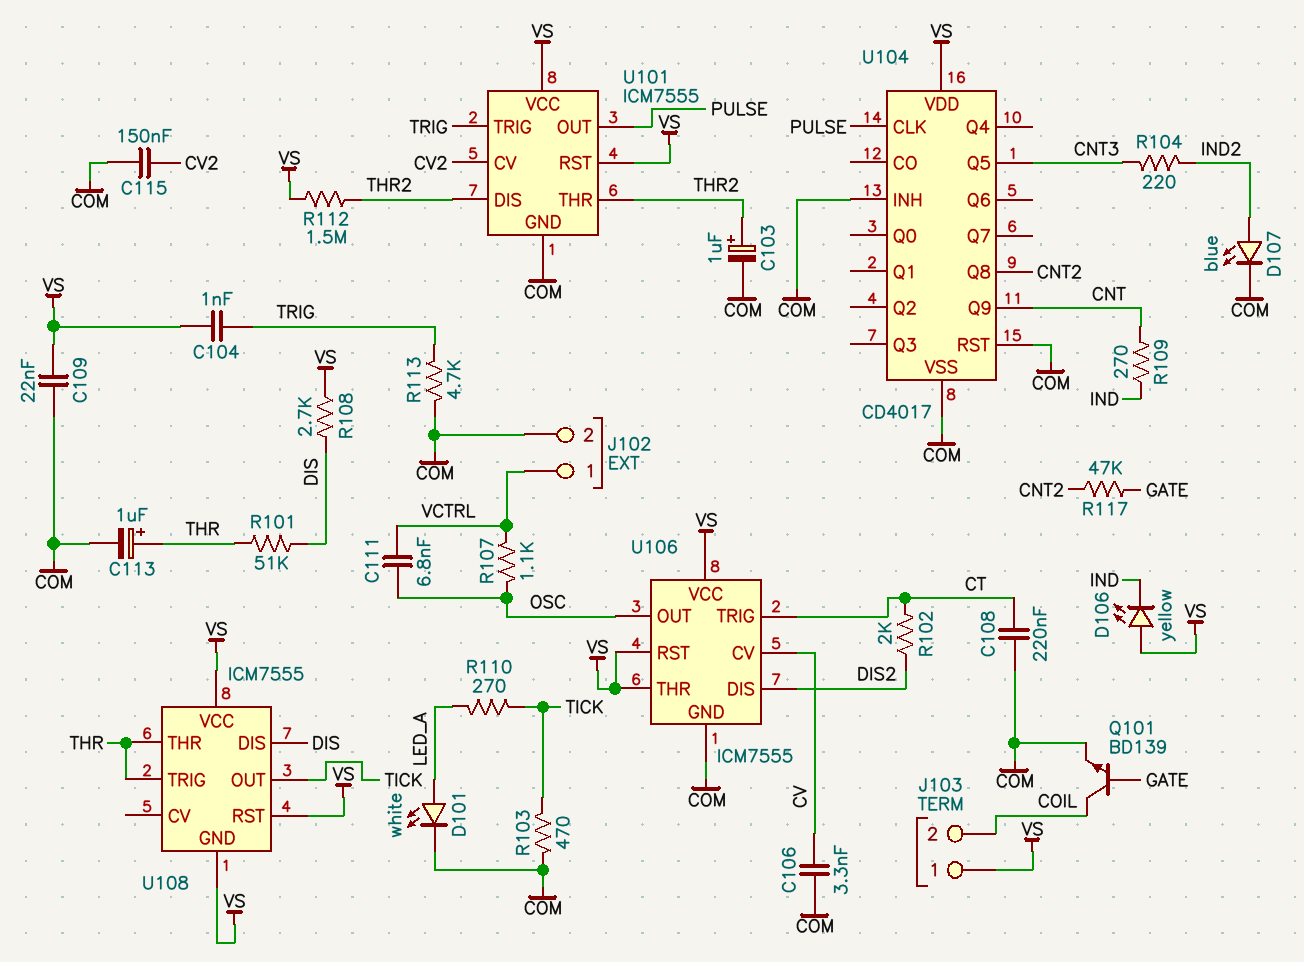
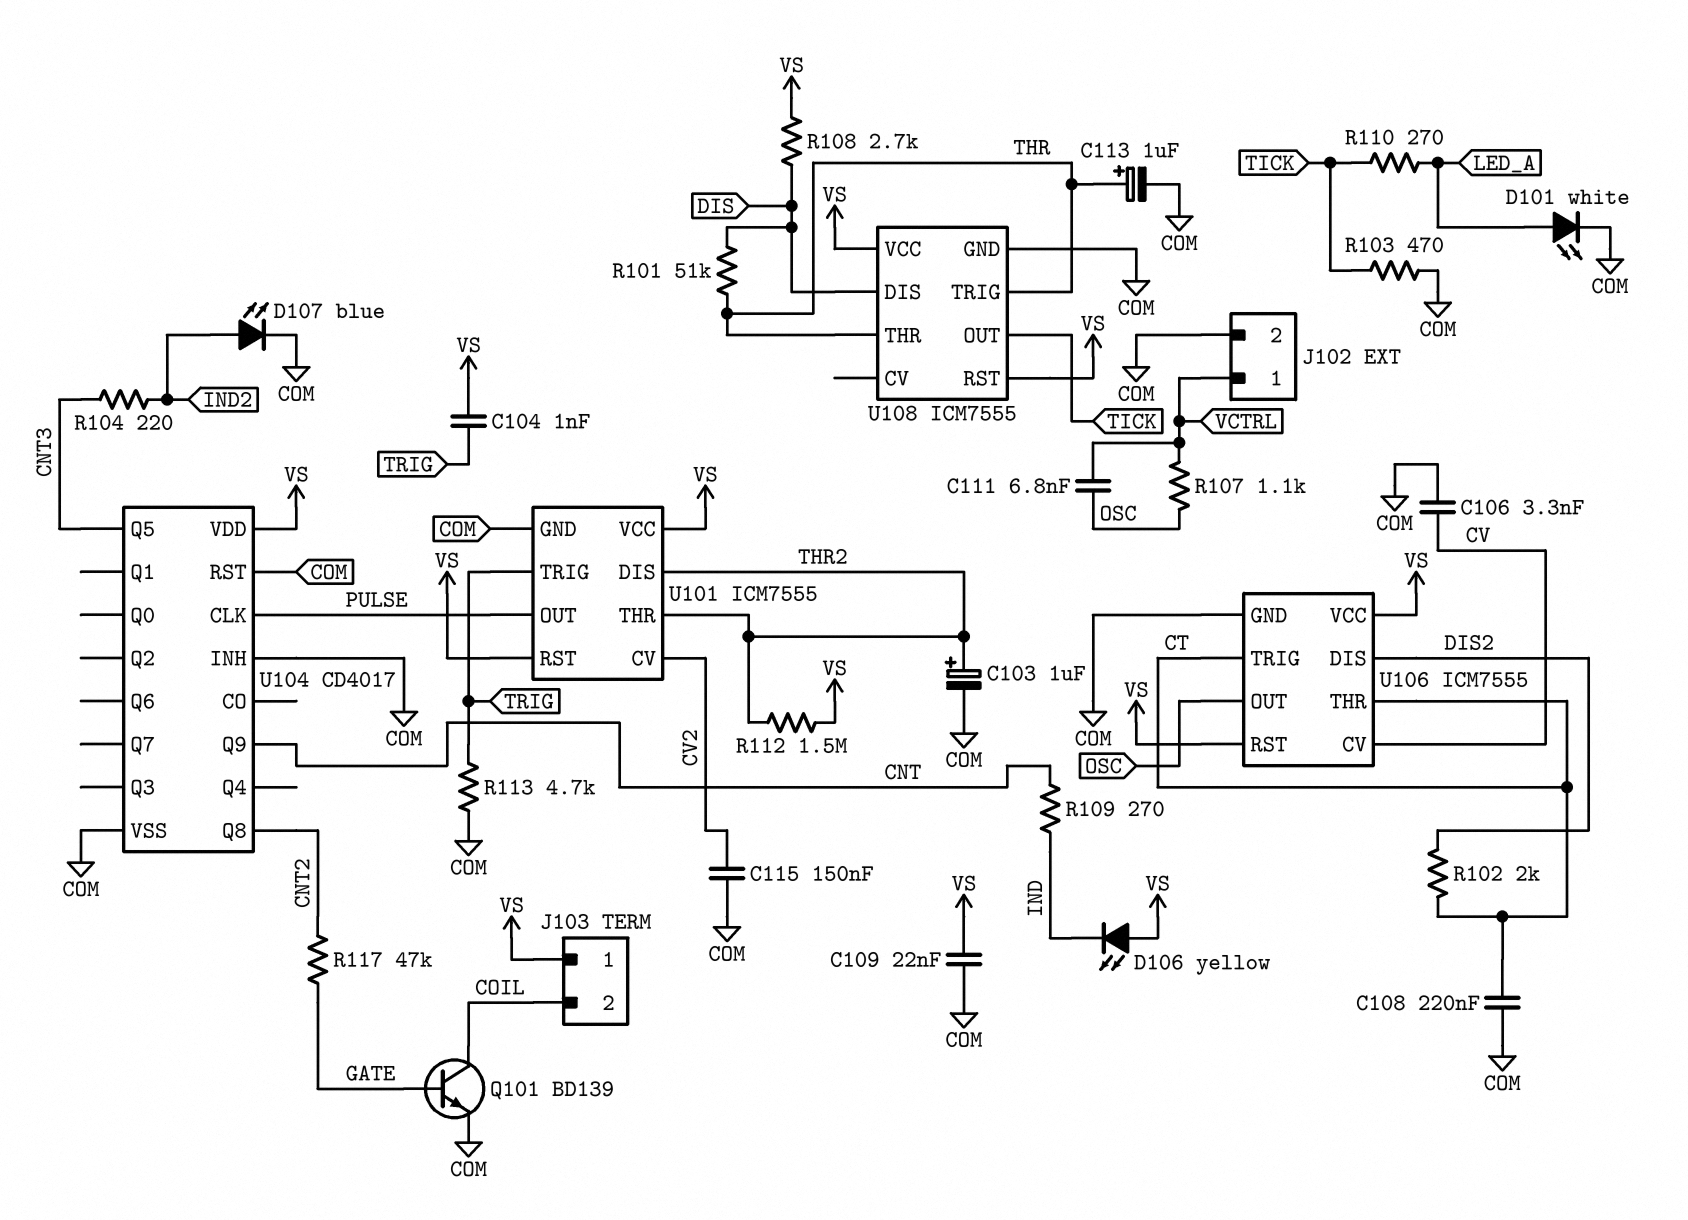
U106 pin THR: VS -> CT
U108 pin GND: VS -> COM

